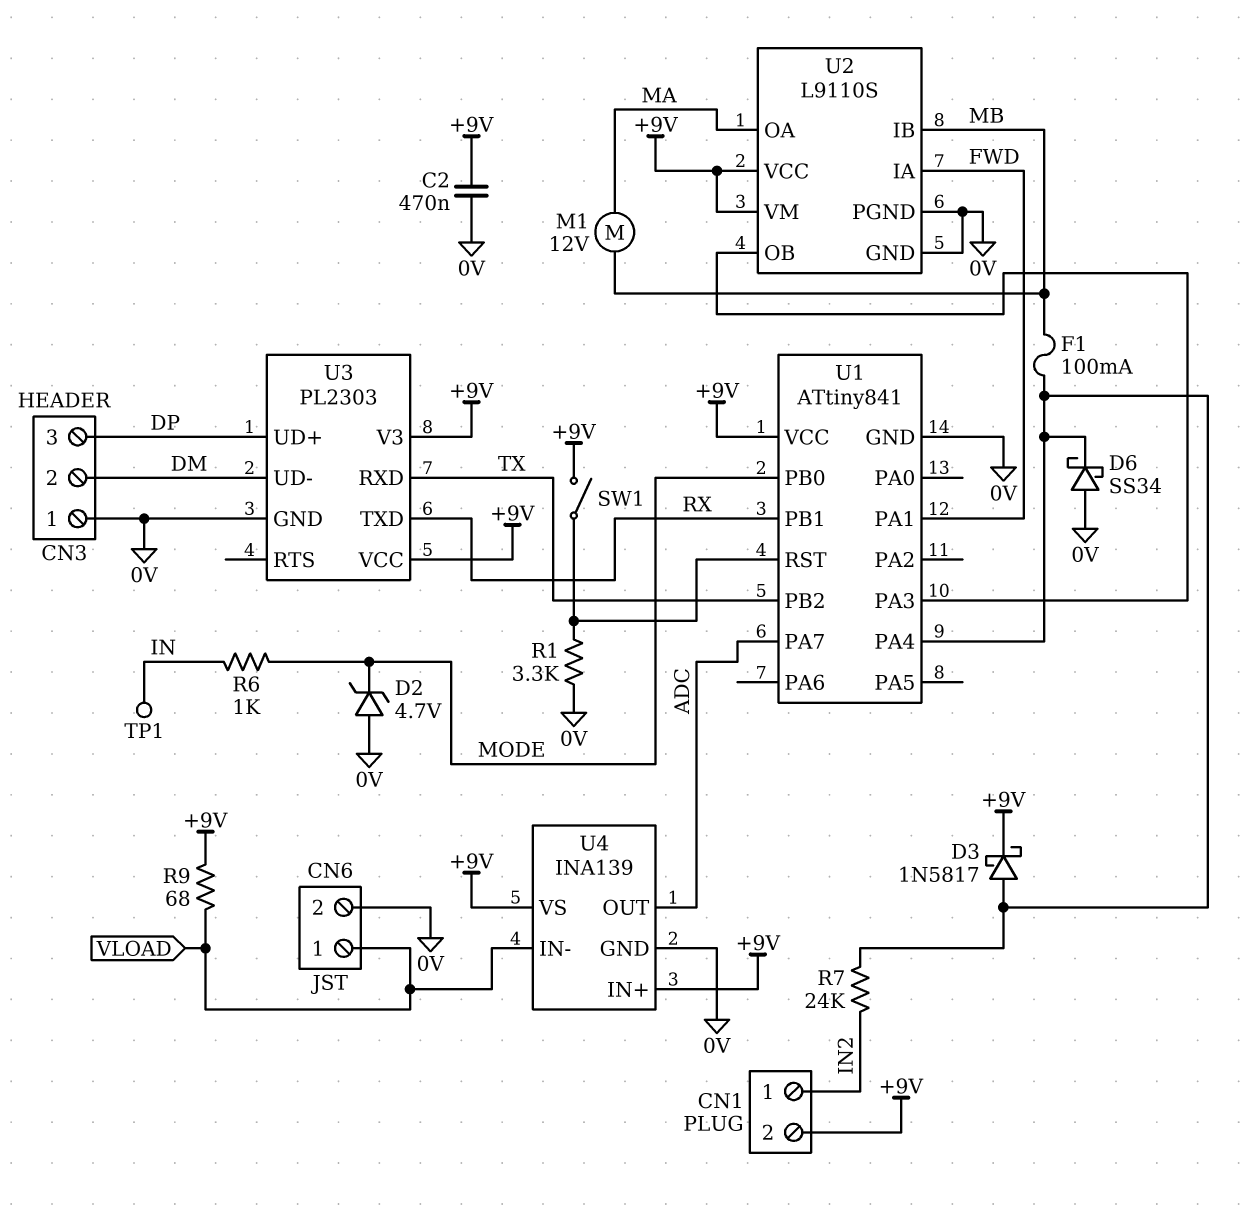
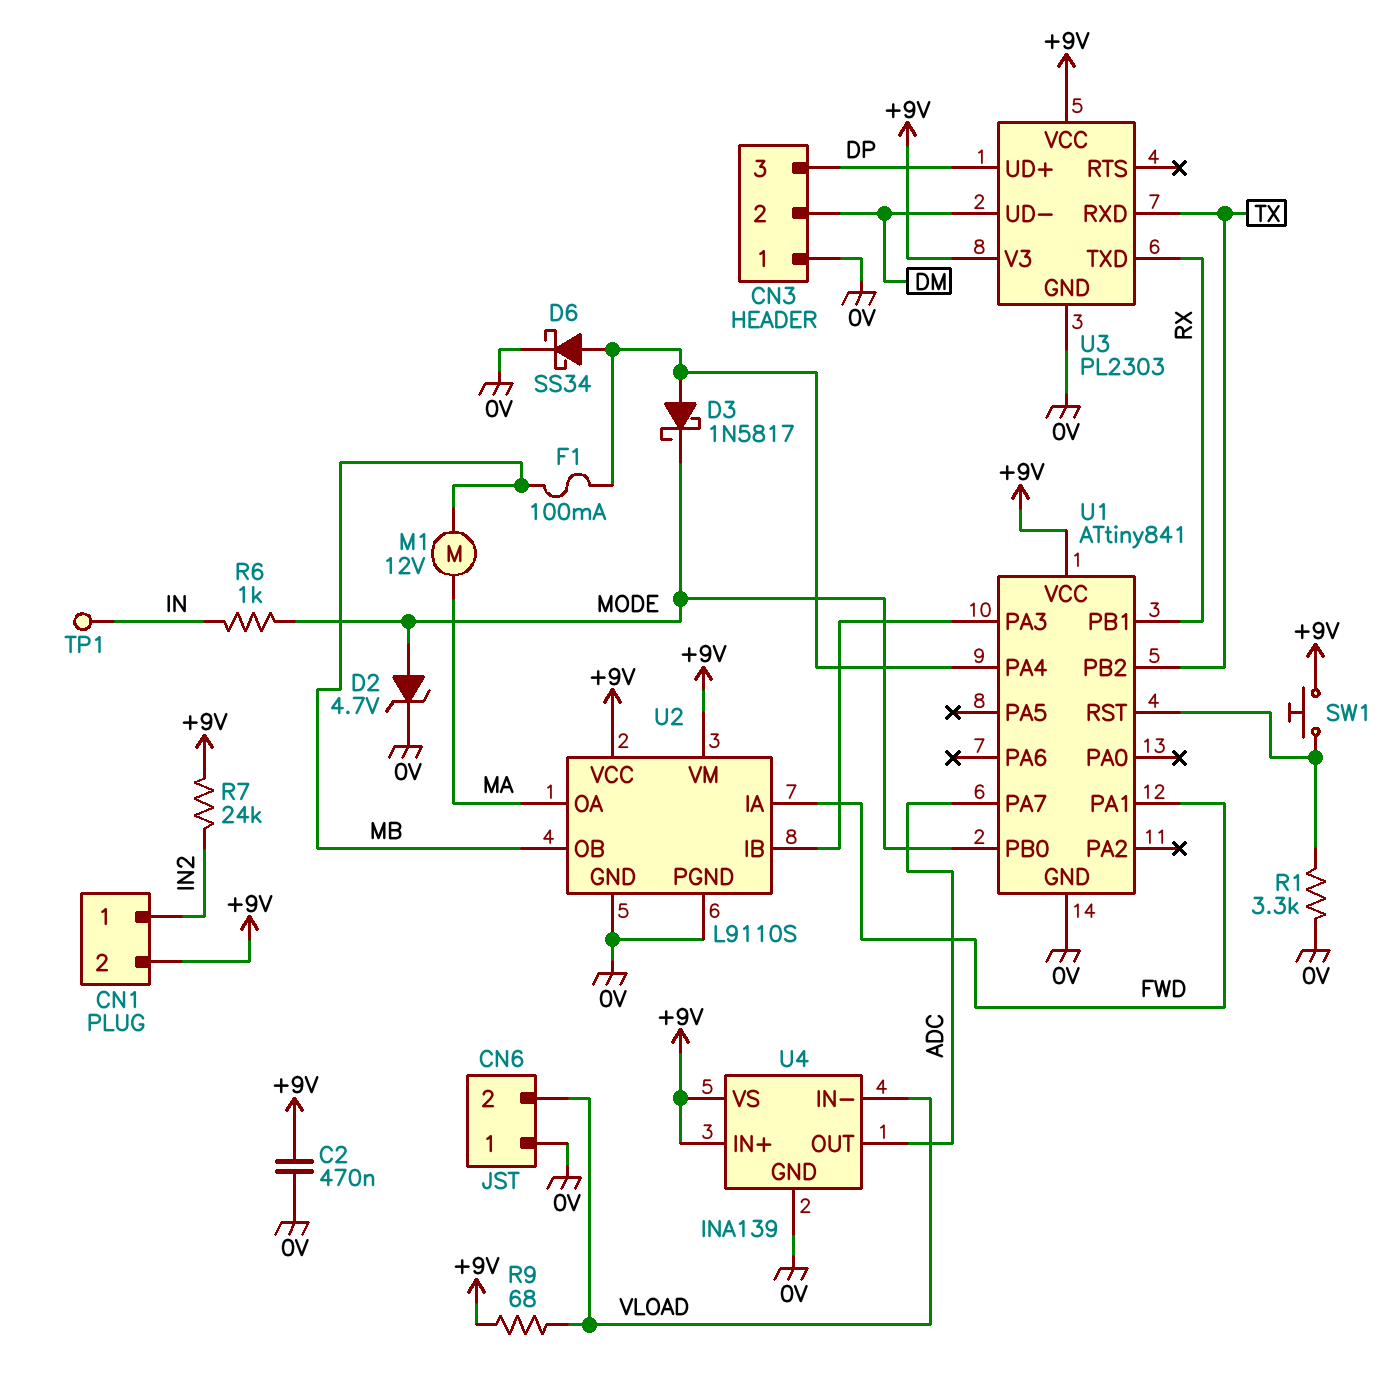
CN6 pin 1: VLOAD -> 0V
CN6 pin 2: 0V -> VLOAD
D2: zener 4.7V (A 0V, K MODE) -> zener 4.7V (A MODE, K 0V)
D3: schottky 1N5817 (A U1/PA4, K +9V) -> schottky 1N5817 (A U1/PA4, K MODE)
D6: schottky SS34 (A 0V, K U1/PA4) -> schottky SS34 (A U1/PA4, K 0V)
R7: 24k (IN2, U1/PA4) -> 24k (+9V, IN2)
SW1: switch (+9V, U1/RST) -> button (+9V, U1/RST)
U2 pin IB: MB -> U1/PA3
U2 pin OB: U1/PA3 -> MB

